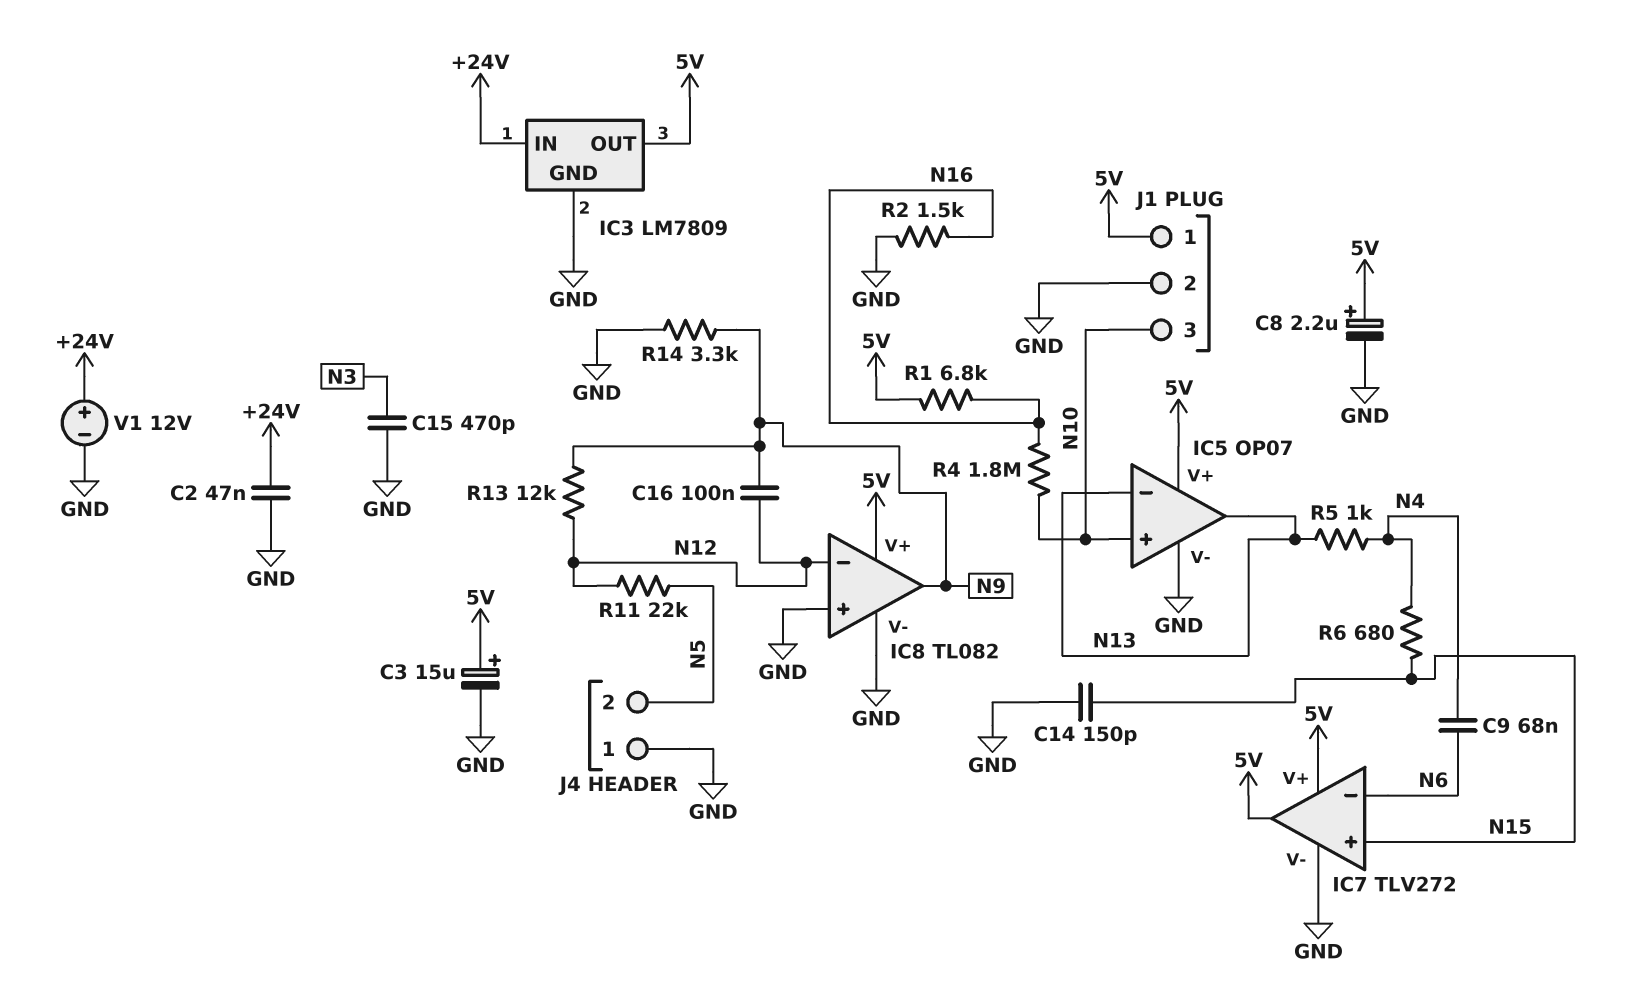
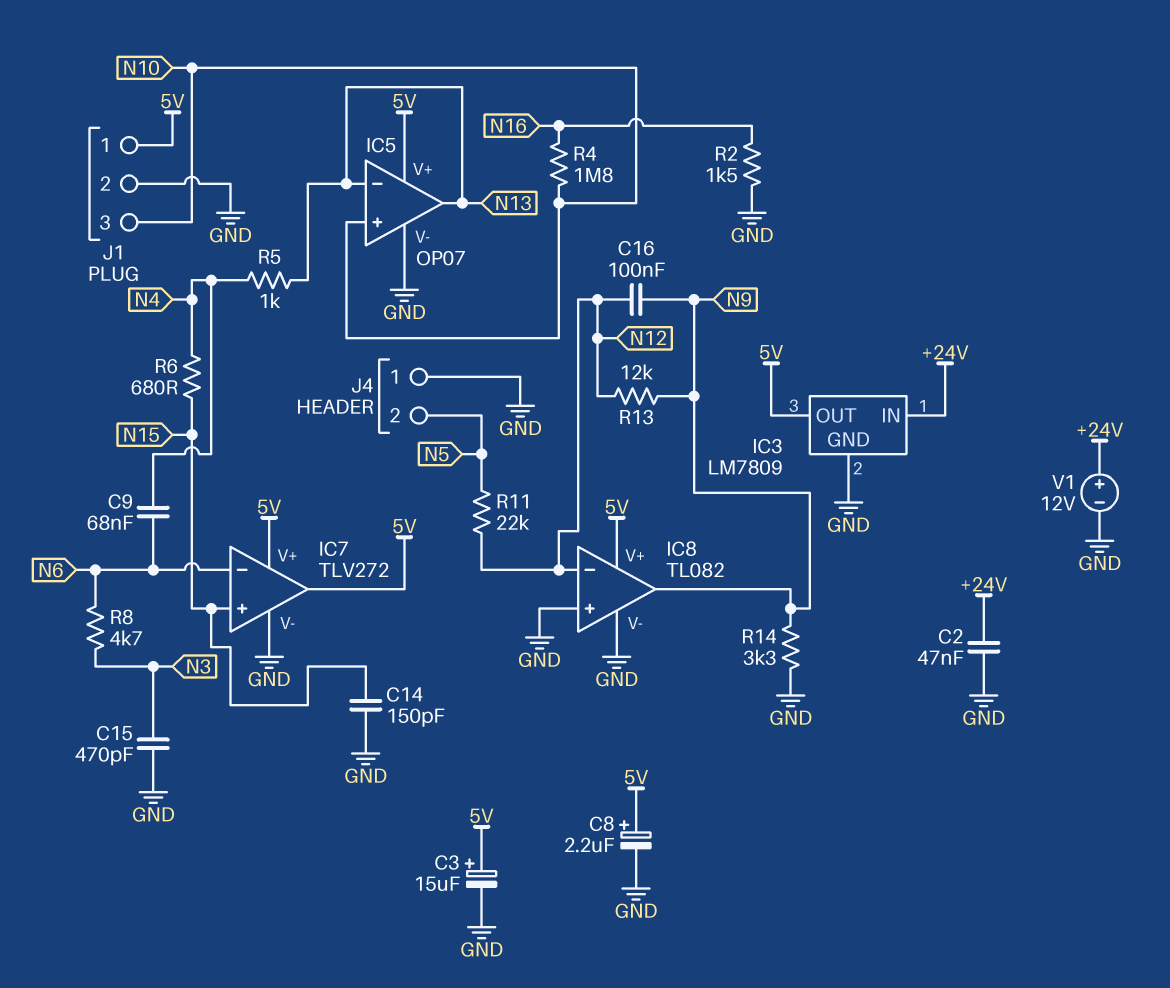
R1: 6.8k (5V, N16) -> none
R8: none -> 4.7k (N3, N6)

